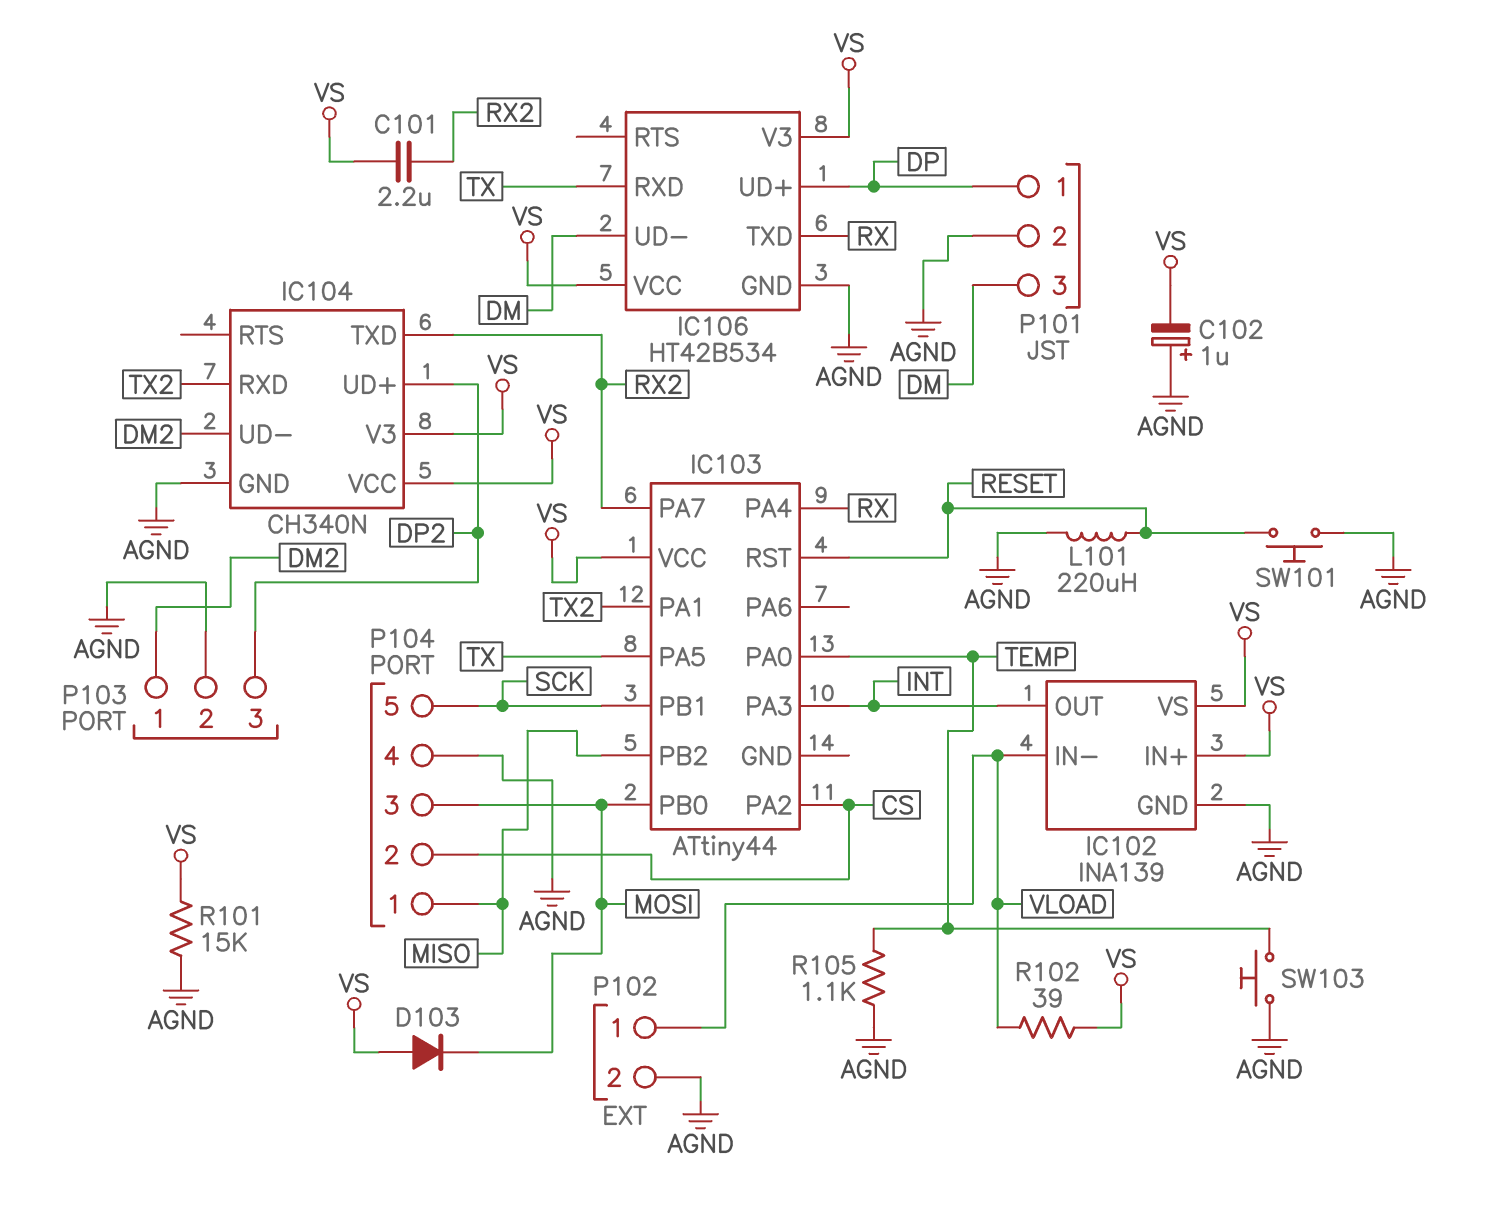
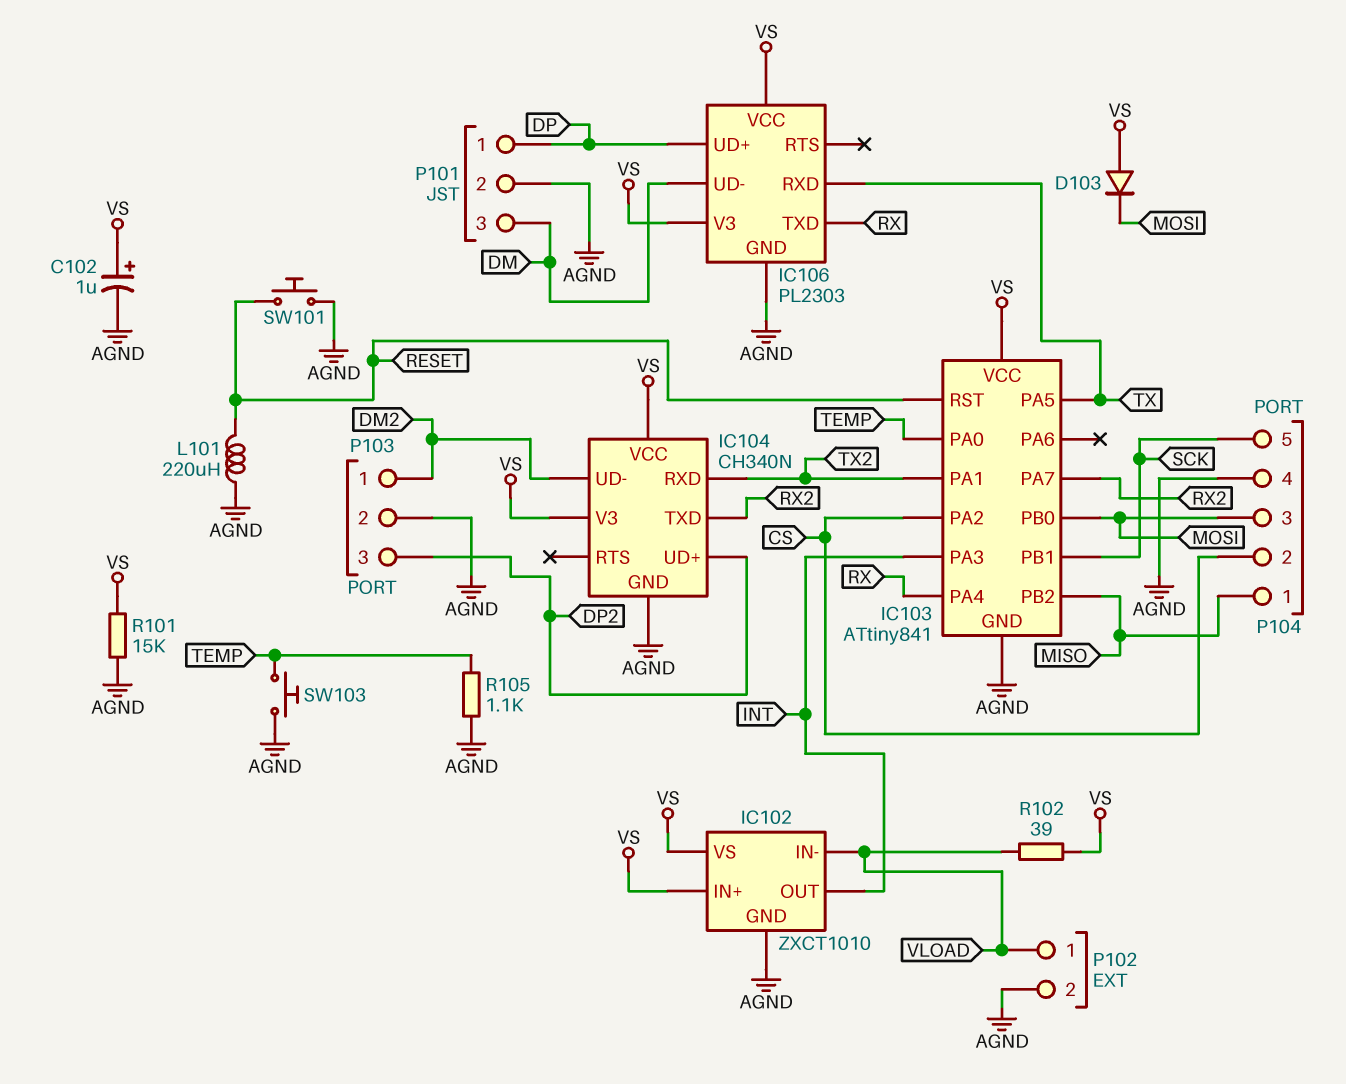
C101: 2.2uF (RX2, VS) -> none
C102: 1uF (plus AGND, minus VS) -> 1uF (plus VS, minus AGND)
IC102: INA139 -> ZXCT1010
IC103: ATtiny44 -> ATtiny841
IC103 pin GND: none -> AGND
IC106: HT42B534 -> PL2303

